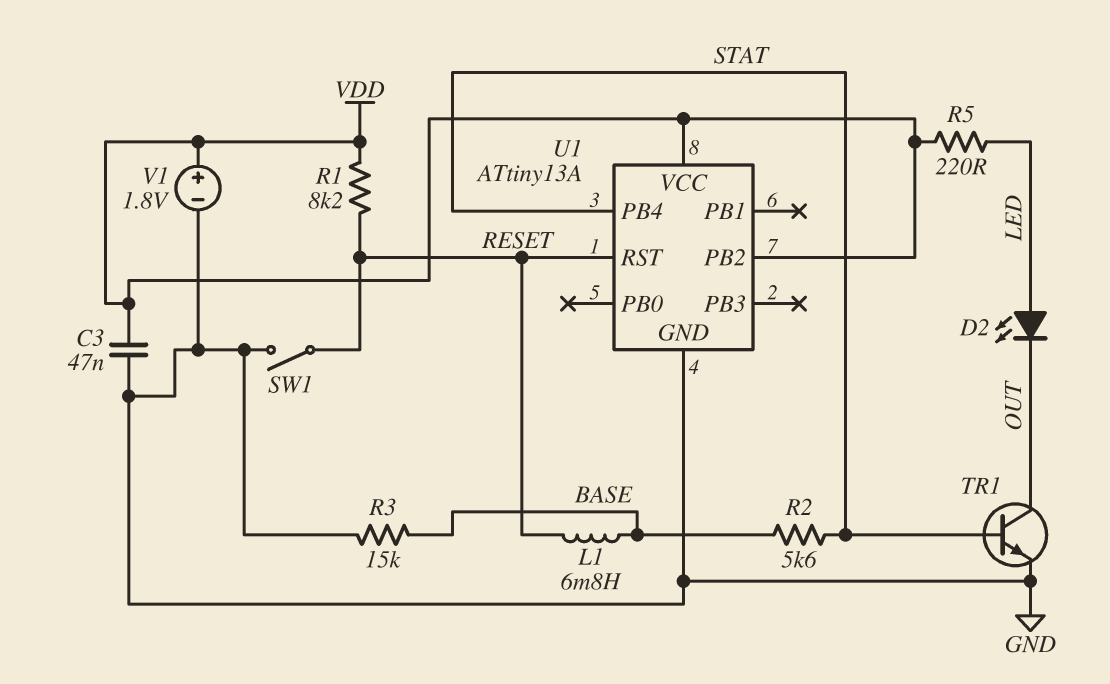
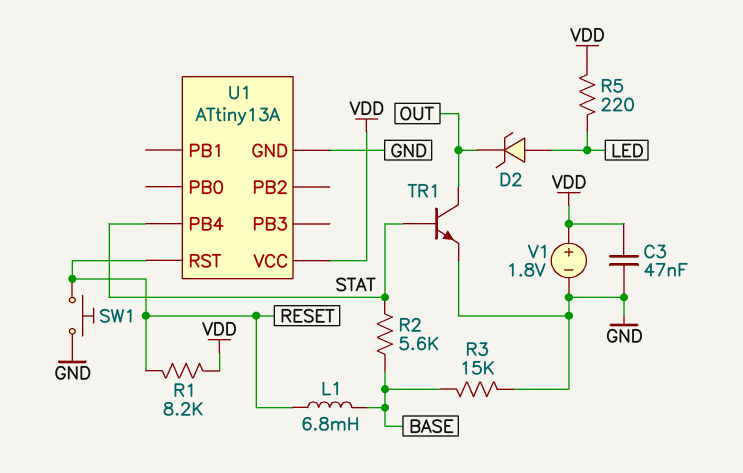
D2: LED (A LED, K OUT) -> zener (A LED, K OUT)
SW1: switch (GND, RESET) -> button (GND, RESET)
U1 pin PB2: VDD -> none

